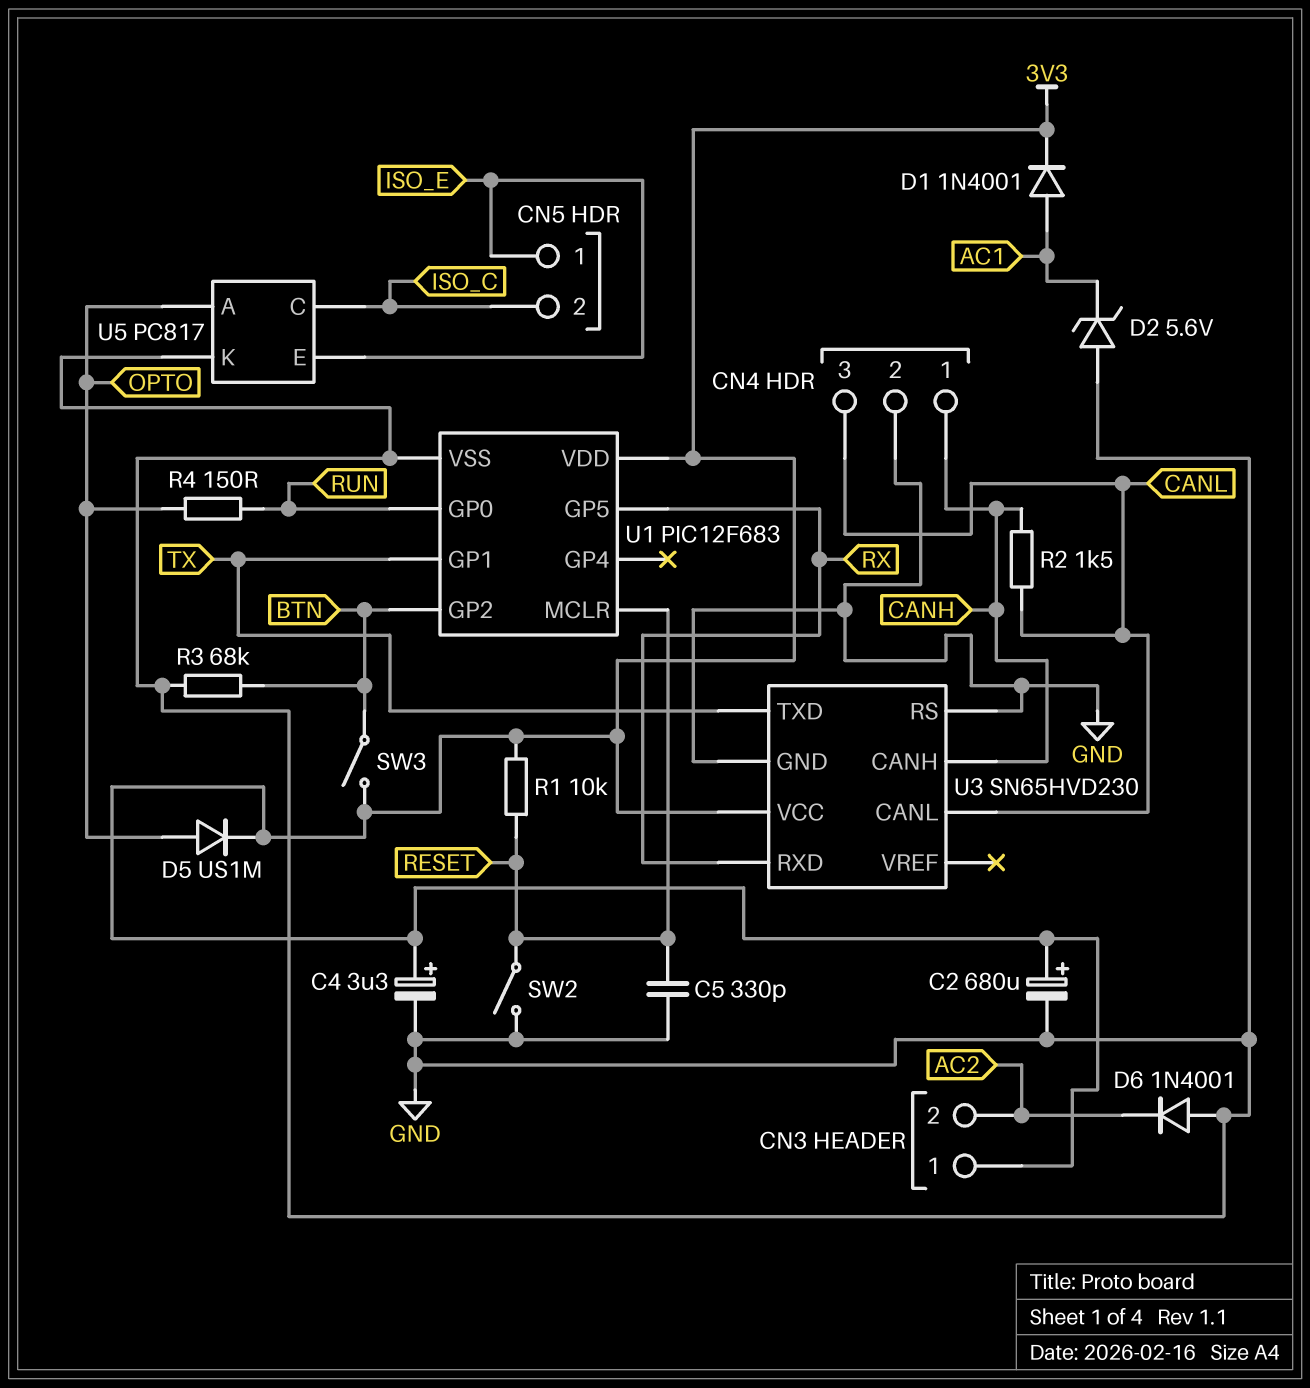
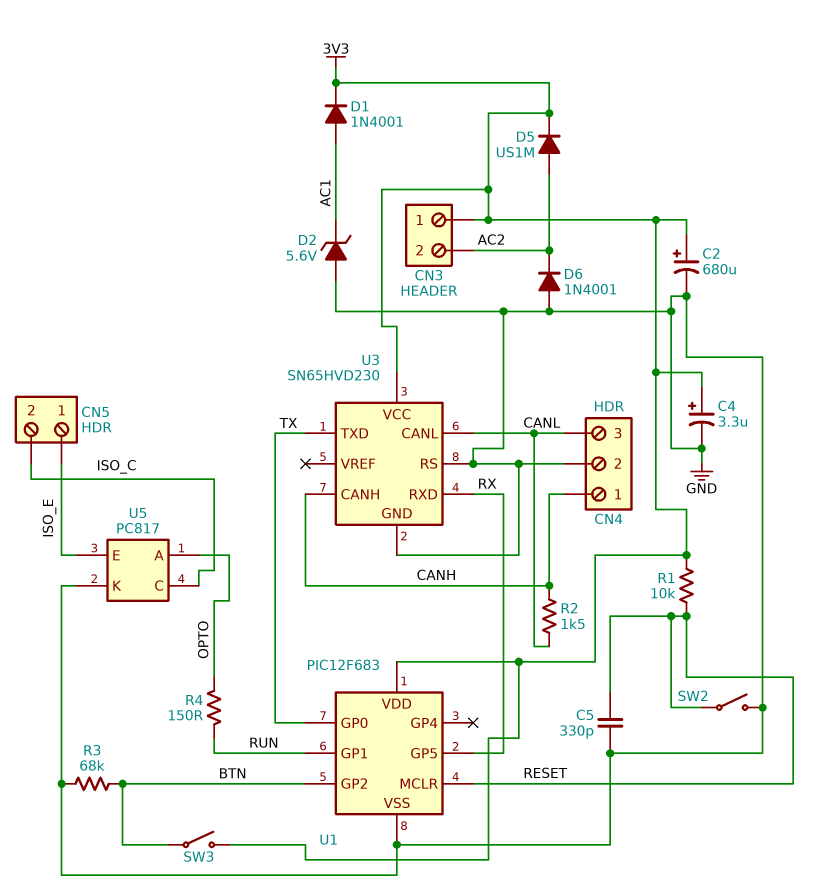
D5: diode US1M (A OPTO, K 3V3) -> diode US1M (A AC2, K 3V3)
U1 pin GP0: RUN -> TX
U1 pin GP1: TX -> RUN

